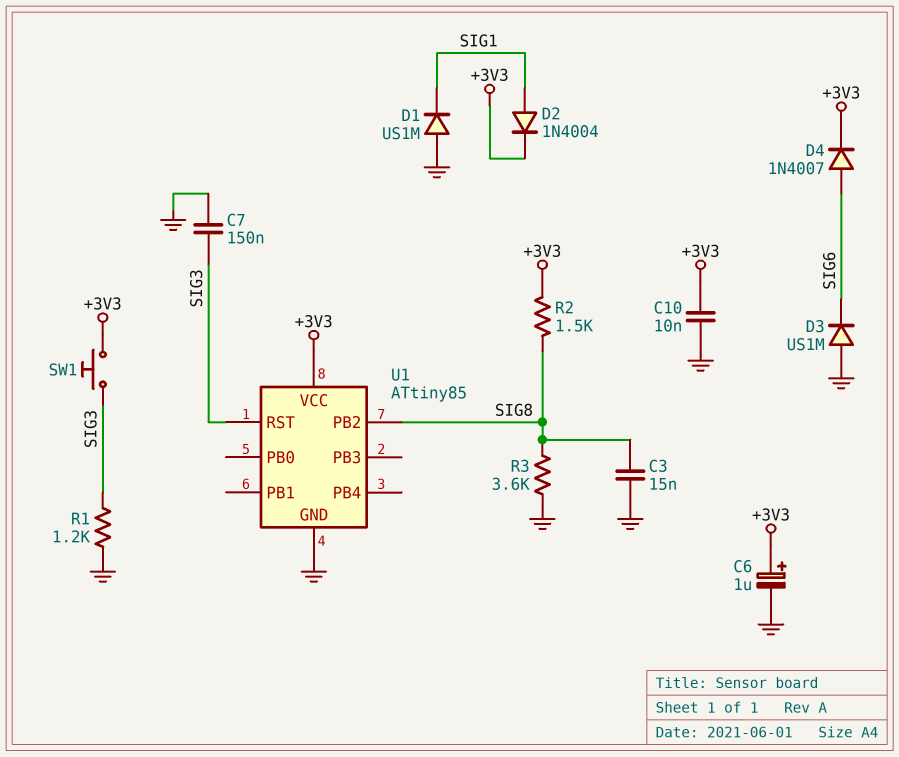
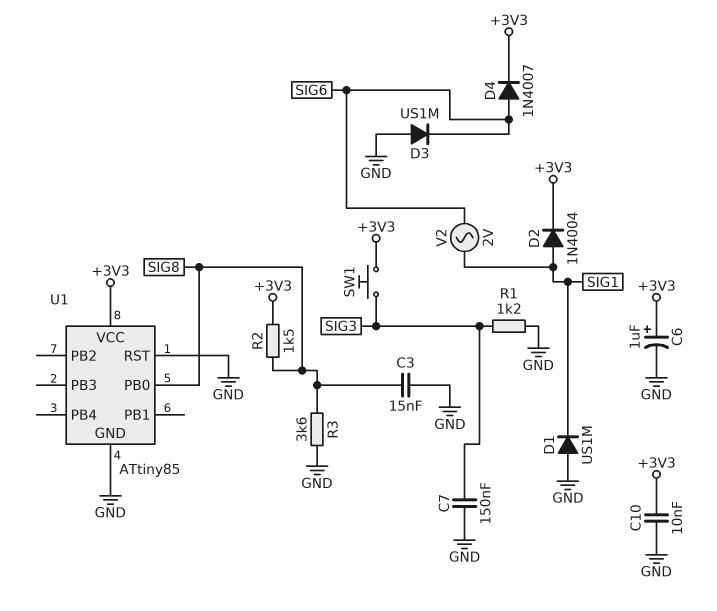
U1 pin PB0: none -> SIG8
U1 pin PB2: SIG8 -> none
U1 pin RST: SIG3 -> GND
V2: none -> AC 2V (SIG1, SIG6)

